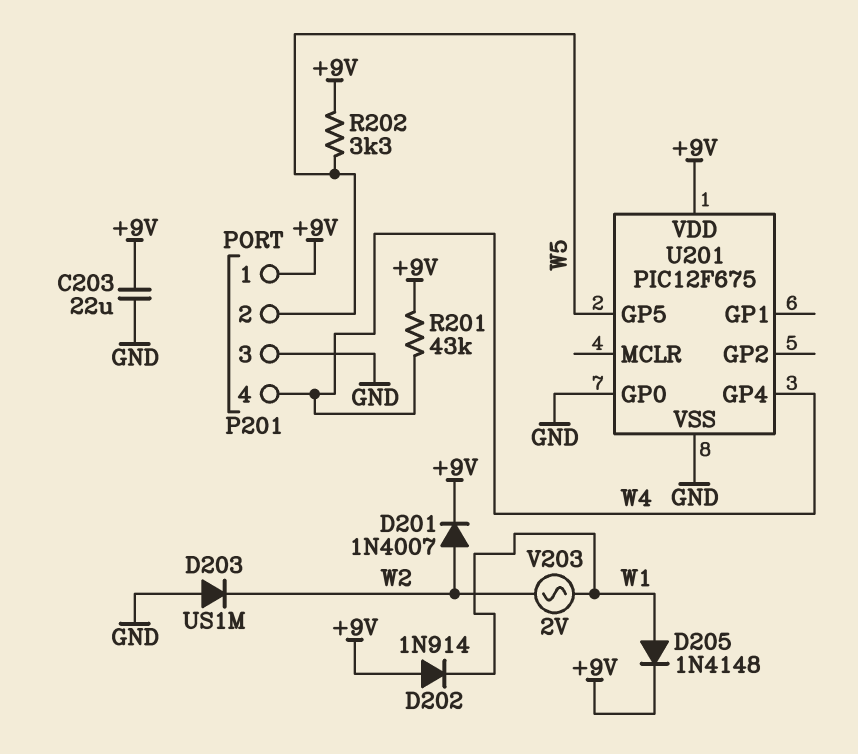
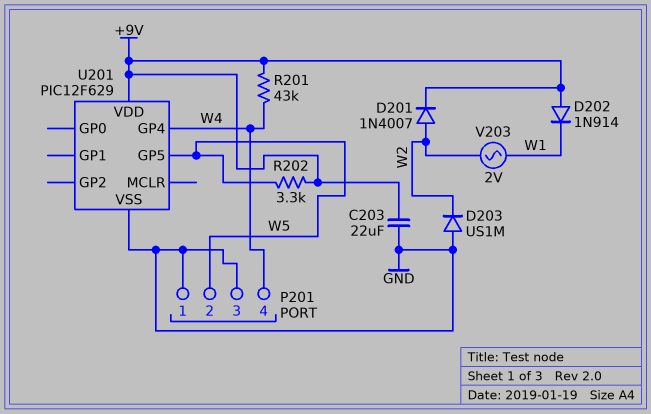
D205: diode 1N4148 (A W1, K +9V) -> none
P201 pin 1: +9V -> GND
U201: PIC12F675 -> PIC12F629
U201 pin GP0: GND -> none

